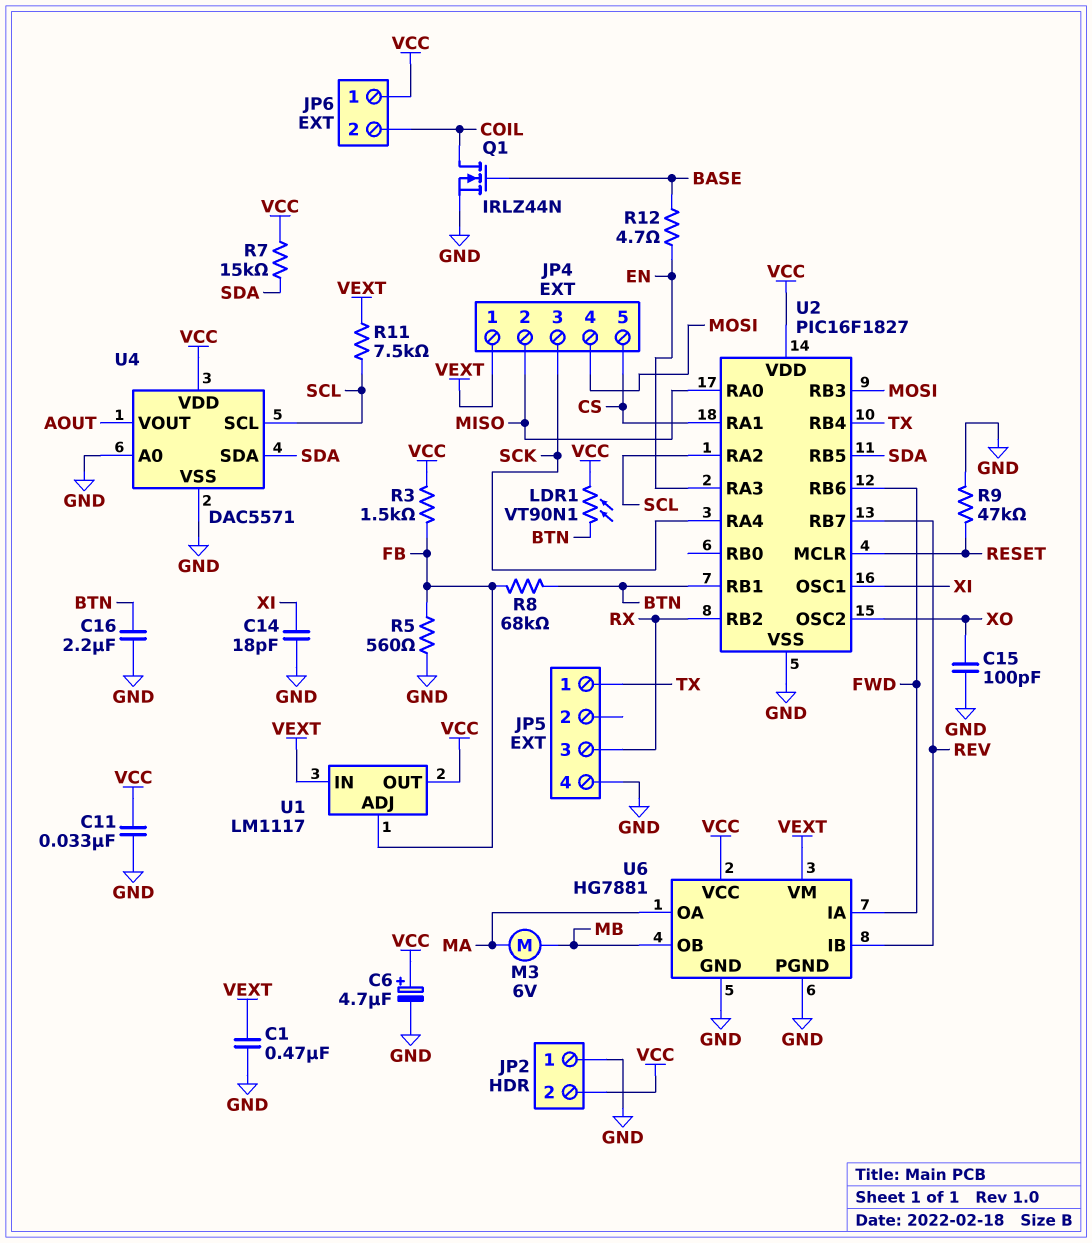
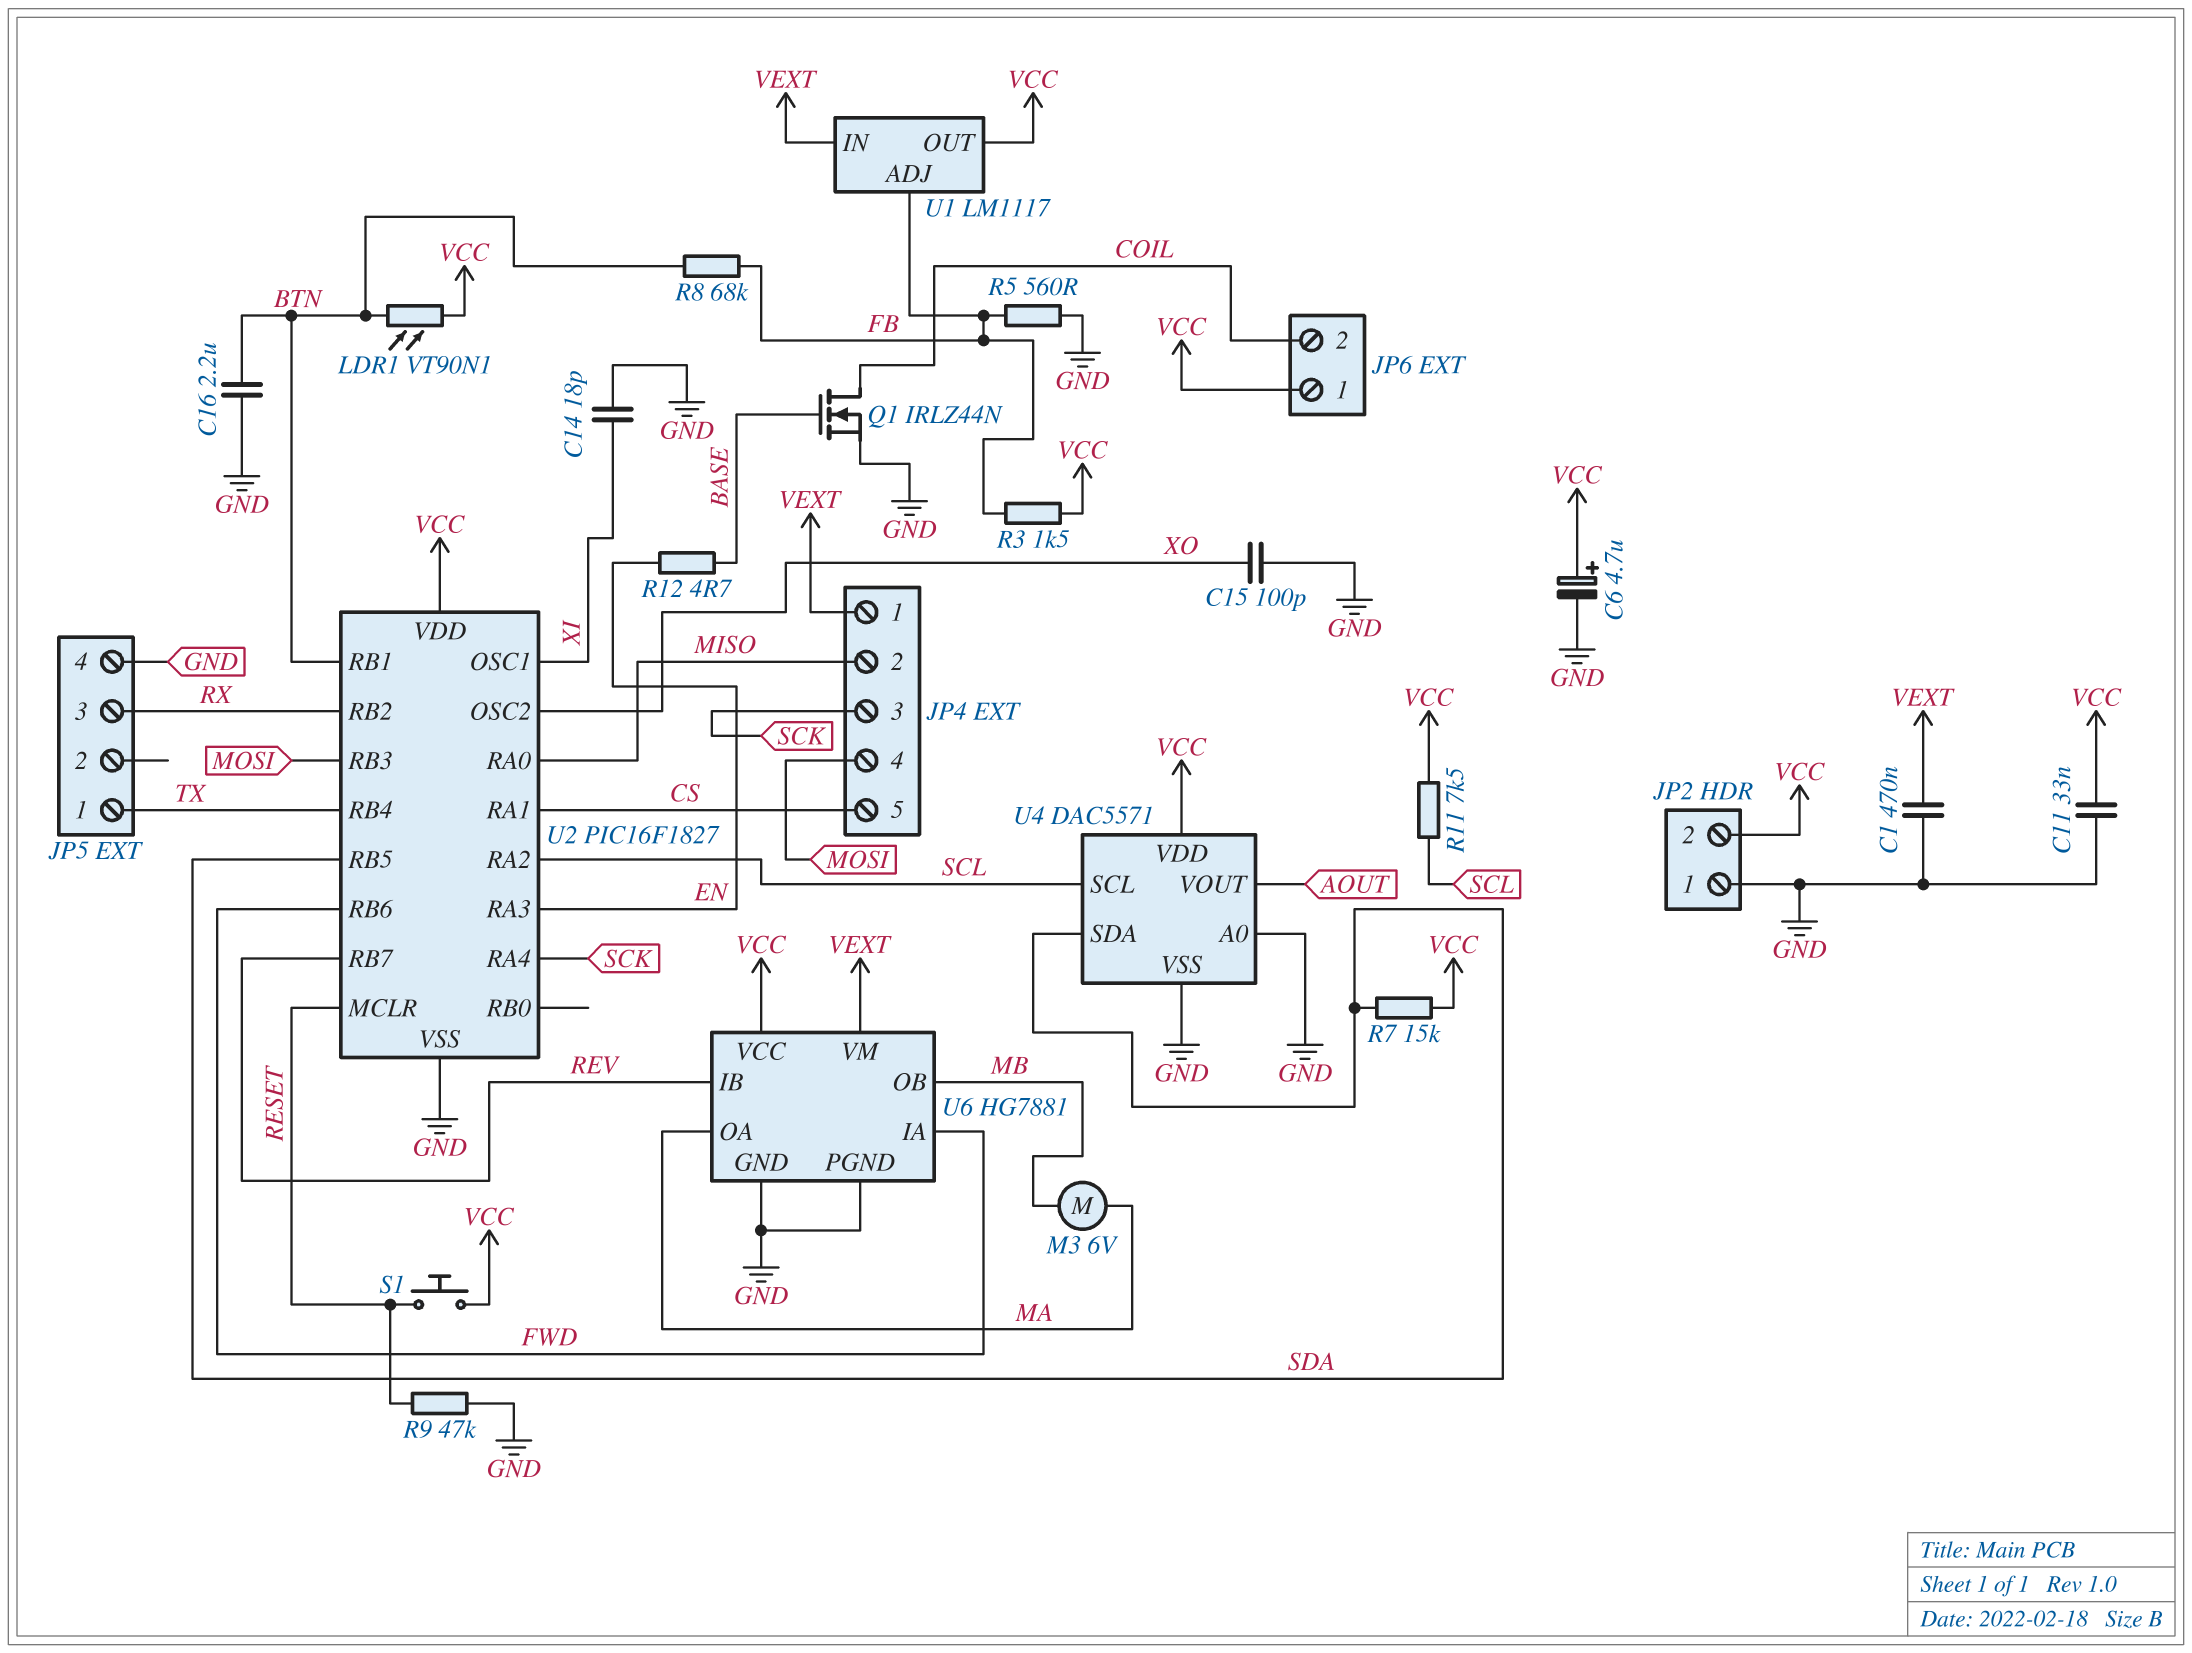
R11: 7.5k (SCL, VEXT) -> 7.5k (SCL, VCC)
S1: none -> button (RESET, VCC)

